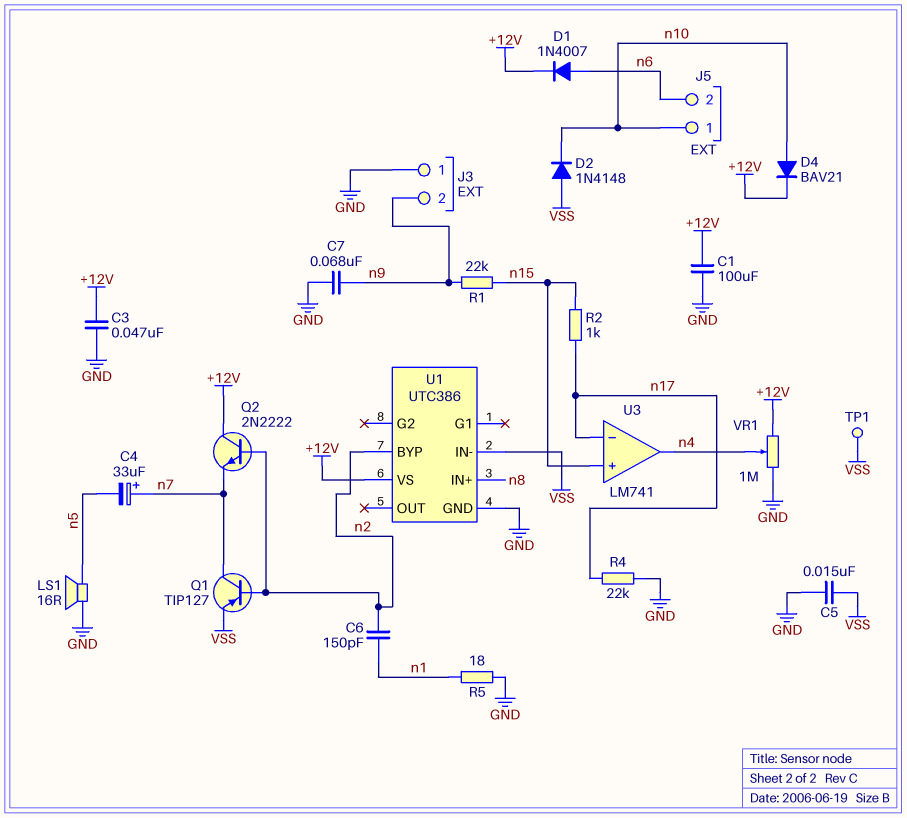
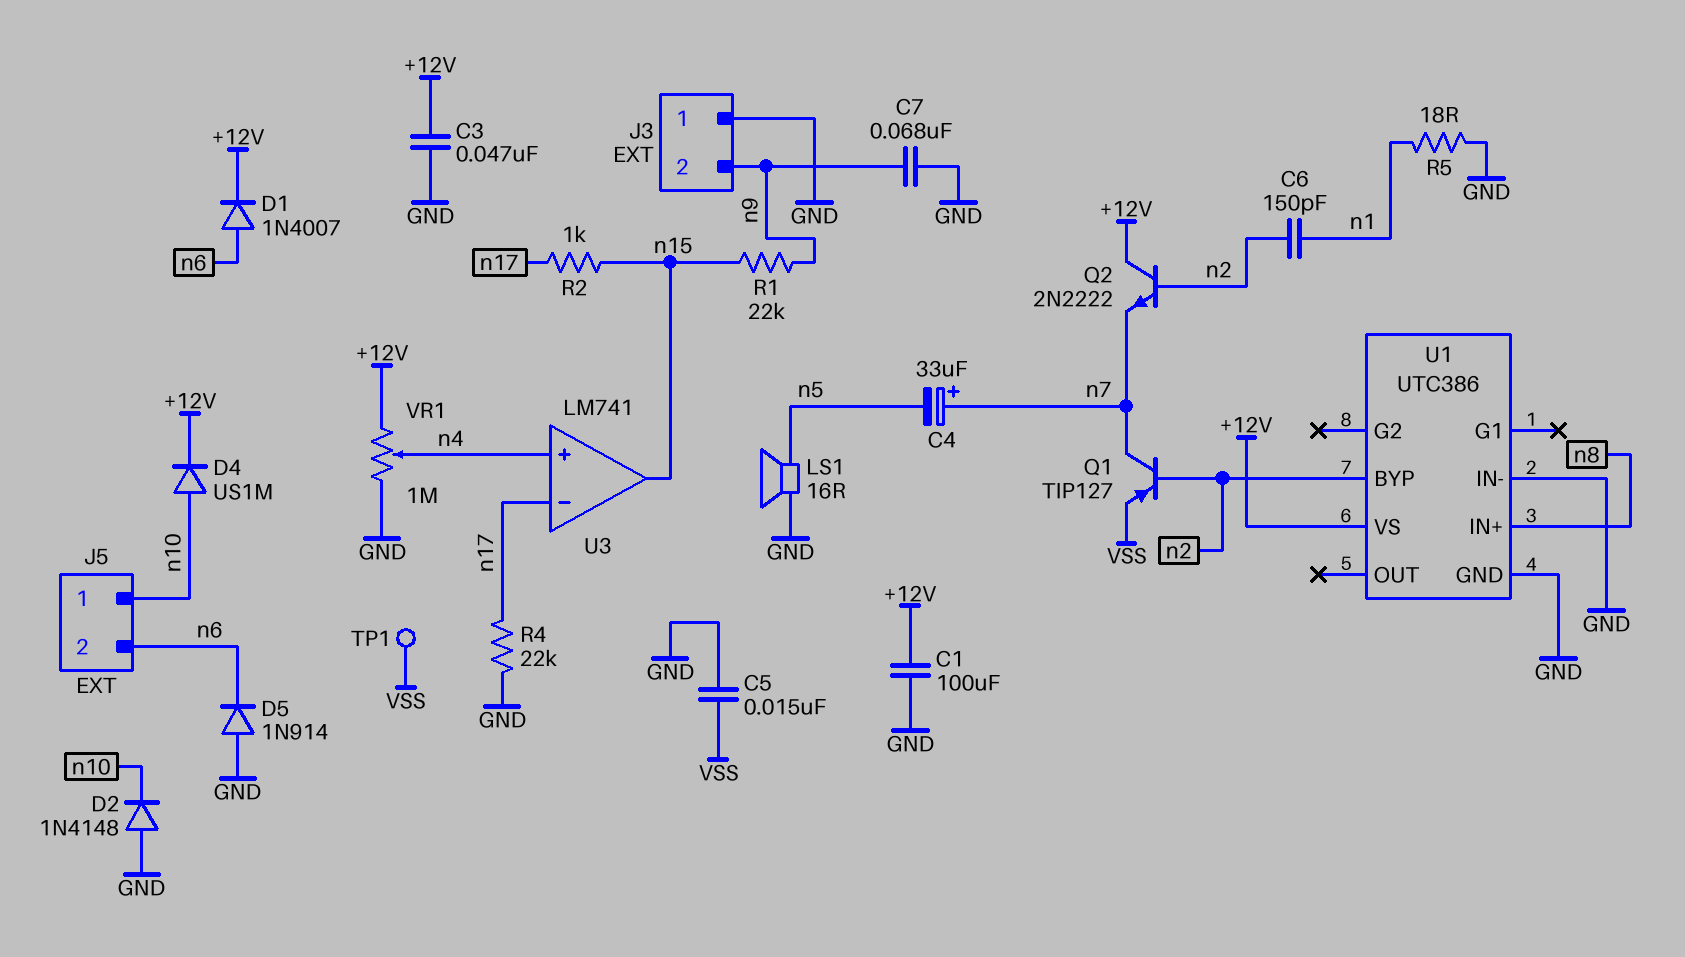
D2: diode 1N4148 (A VSS, K n10) -> diode 1N4148 (A GND, K n10)
D4: diode BAV21 (A n10, K +12V) -> diode US1M (A n10, K +12V)
D5: none -> diode 1N914 (A GND, K n6)
U1 pin IN-: VSS -> GND
U3 pin in+: n15 -> n4
U3 pin out: n4 -> n15

